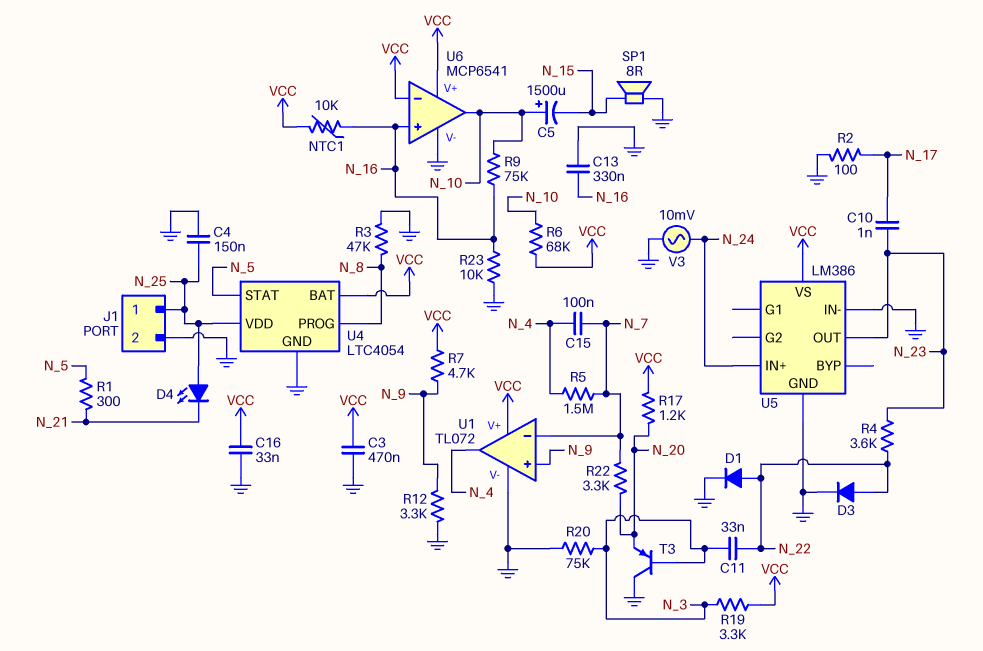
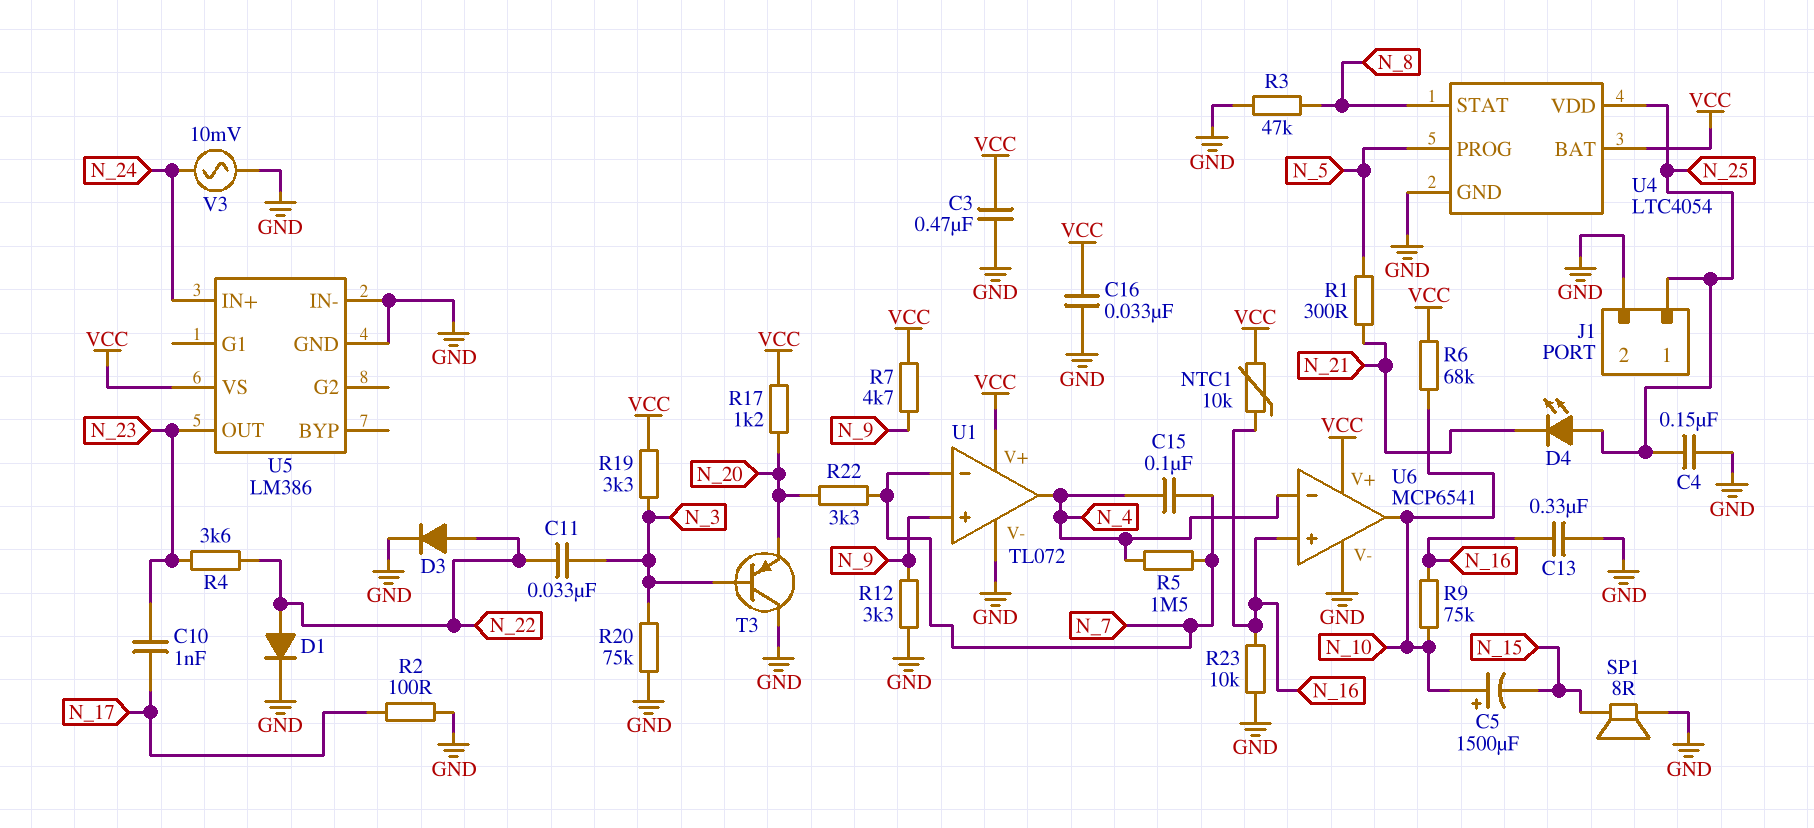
U4 pin PROG: N_8 -> N_5
U4 pin STAT: N_5 -> N_8
U6 pin in-: VCC -> N_4

